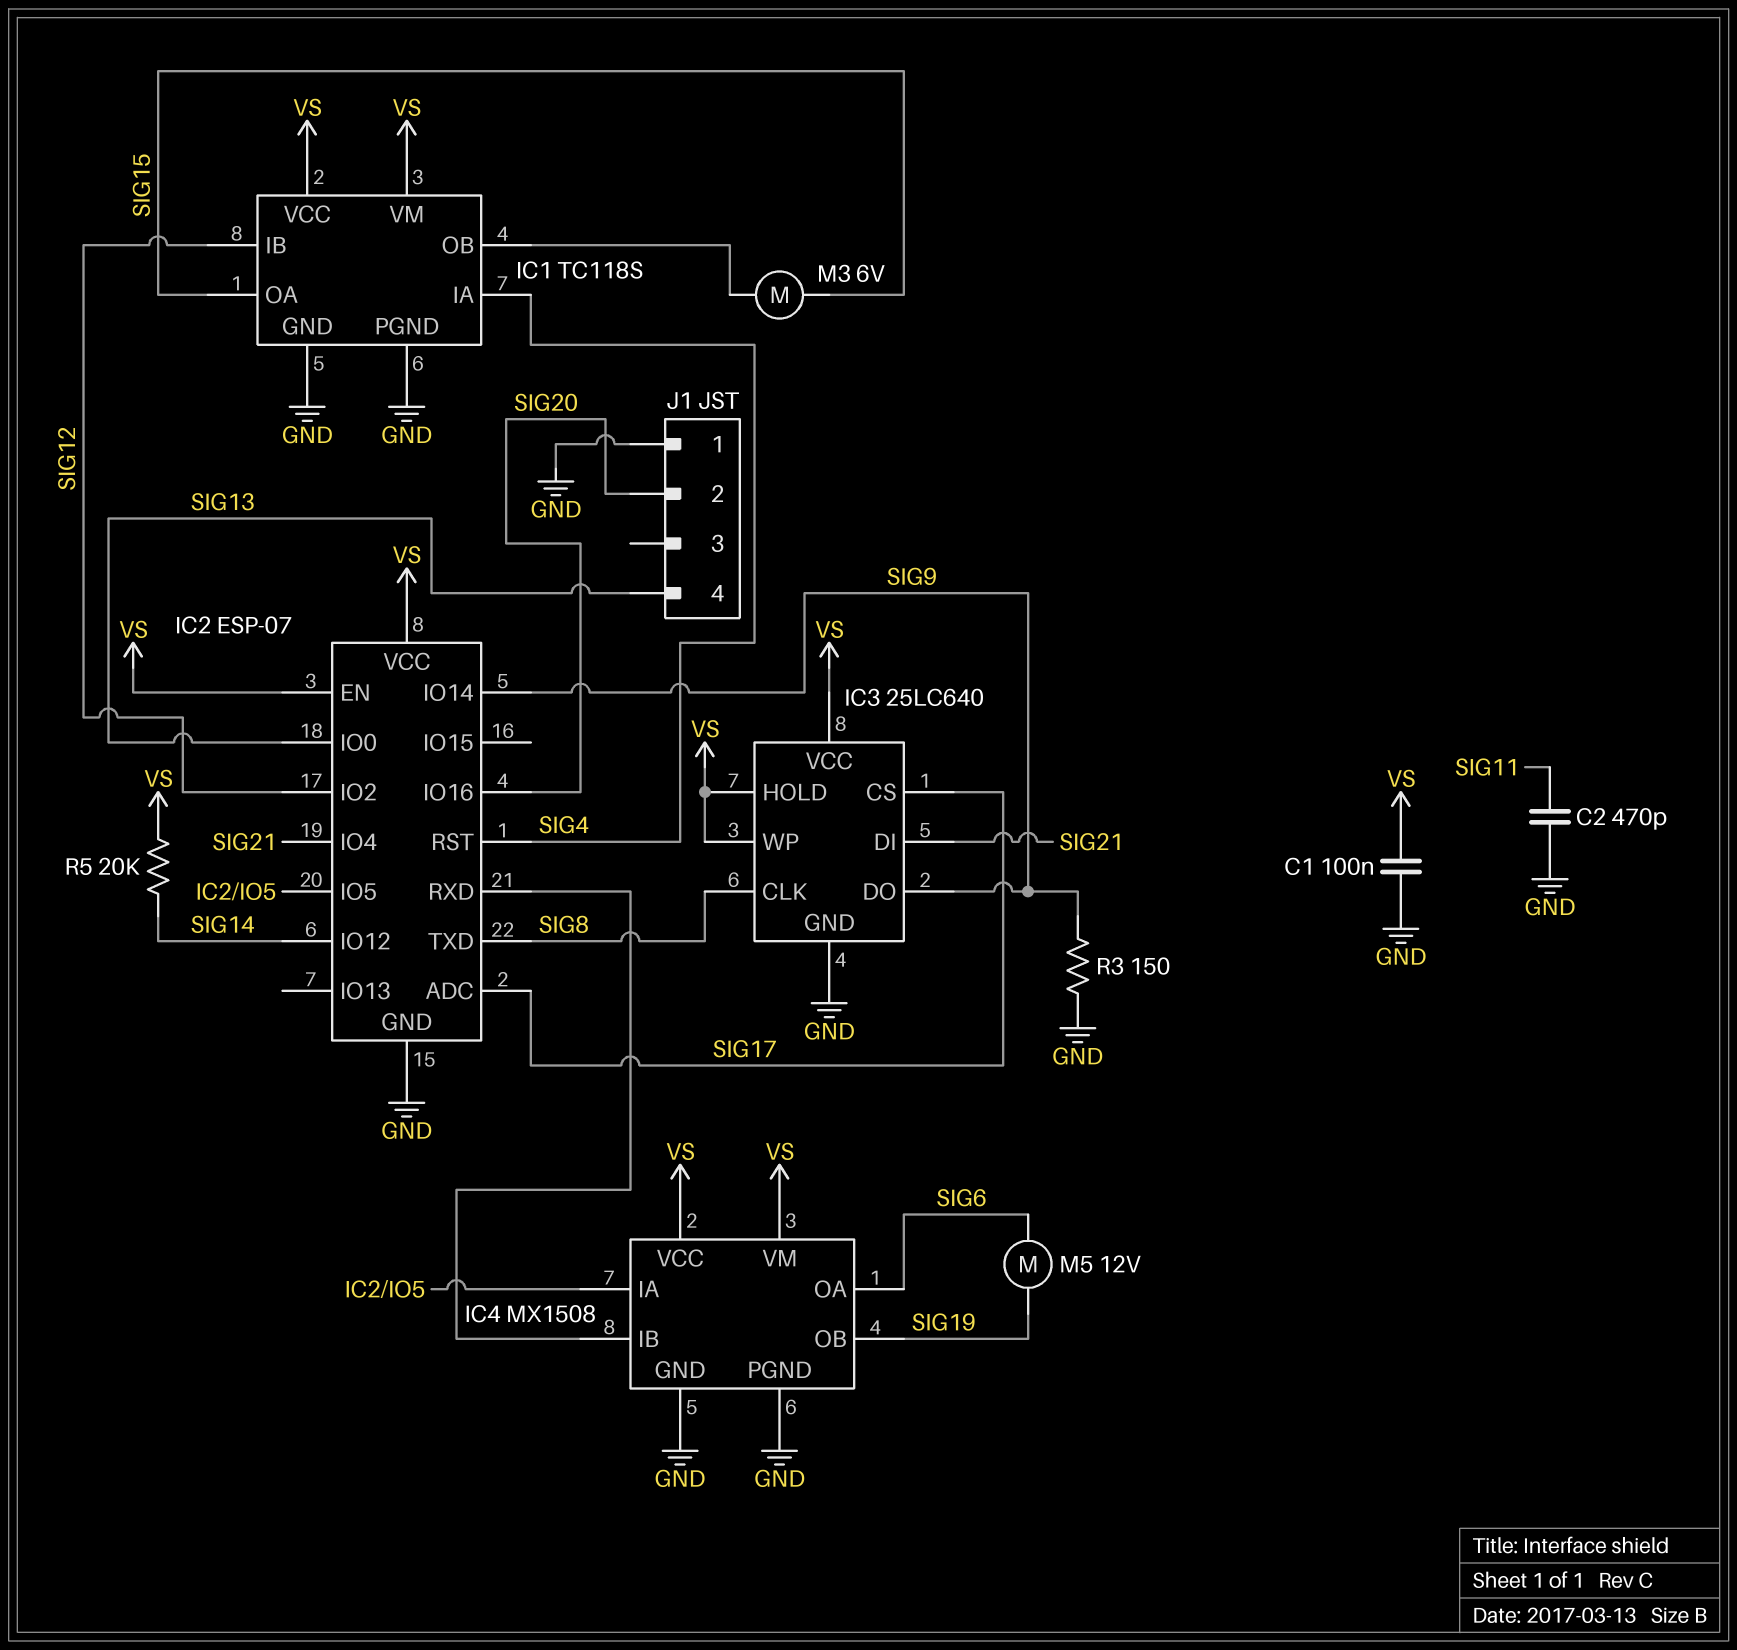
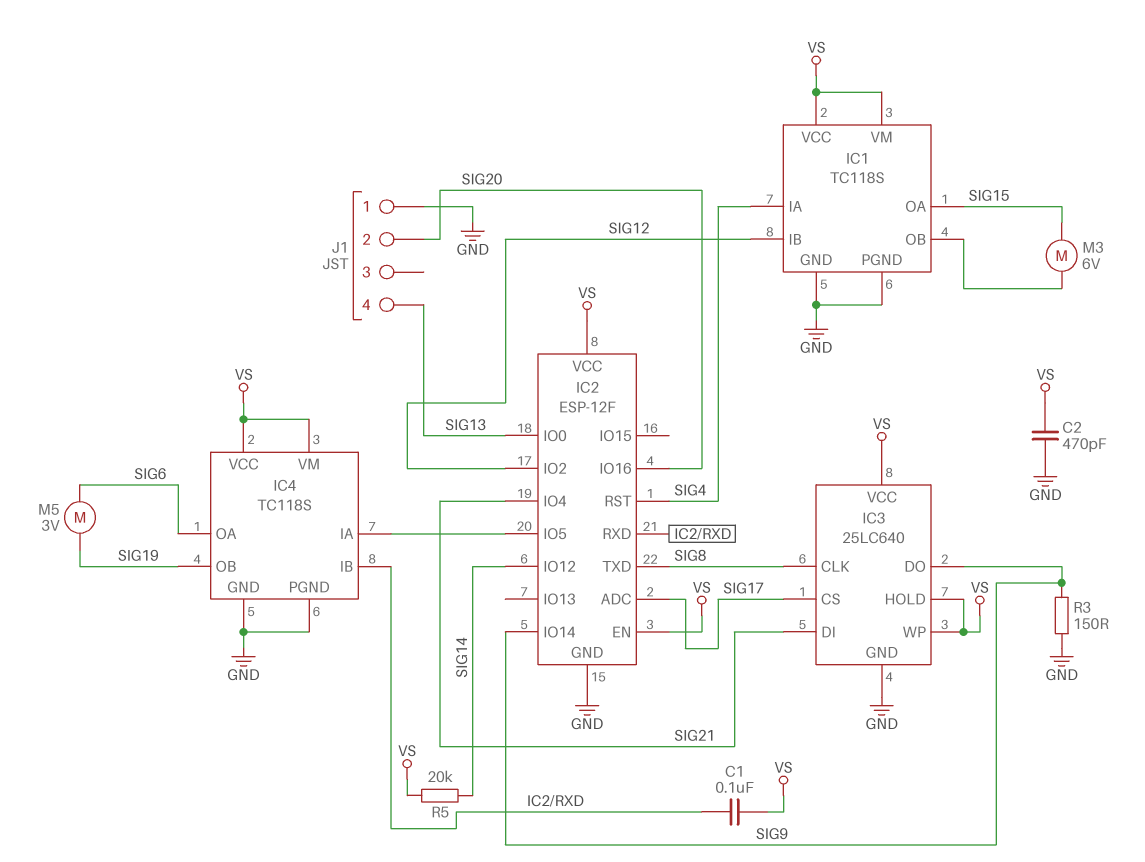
C1: 100nF (GND, VS) -> 100nF (IC2/RXD, VS)
C2: 470pF (GND, SIG11) -> 470pF (GND, VS)
IC2: ESP-07 -> ESP-12F
IC4: MX1508 -> TC118S
M5: motor 12V (SIG6, SIG19) -> motor 3V (SIG6, SIG19)

